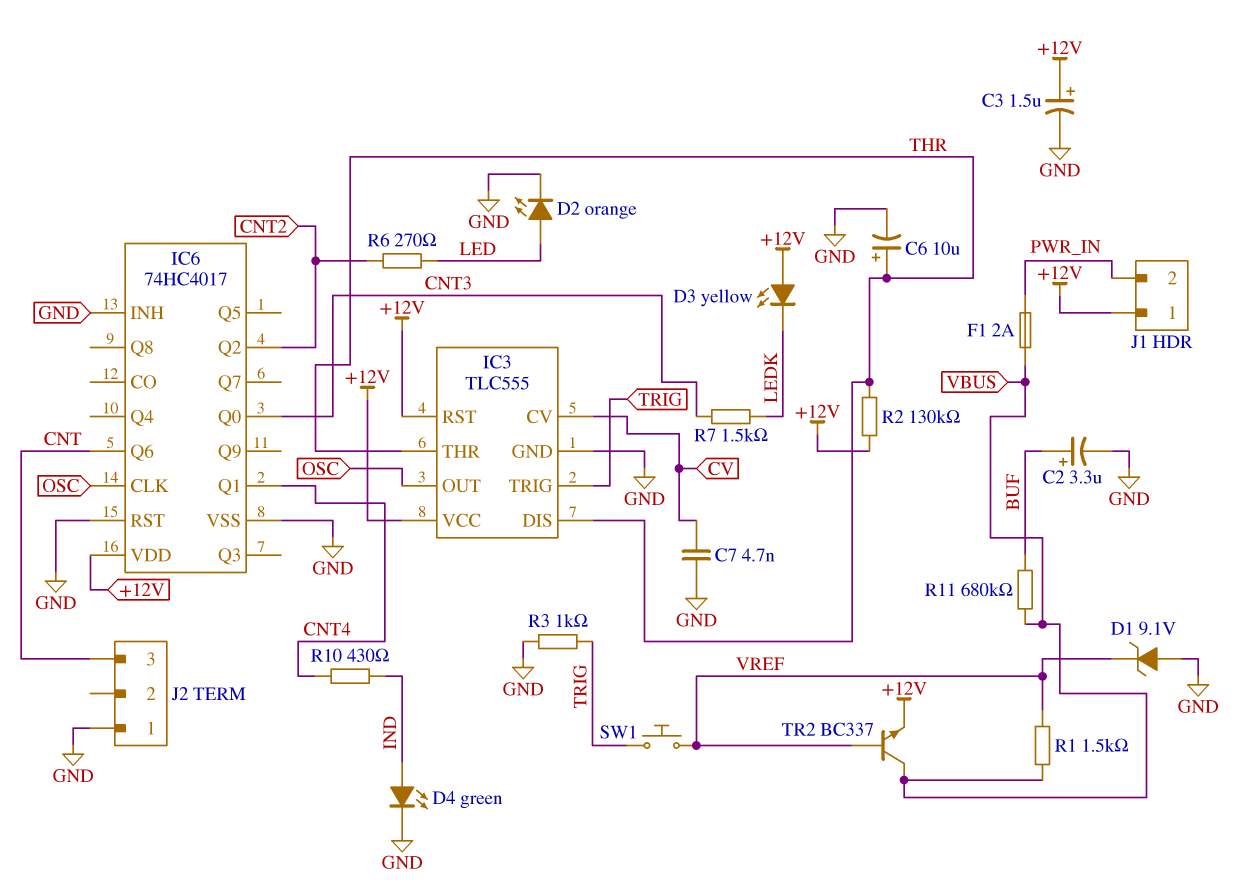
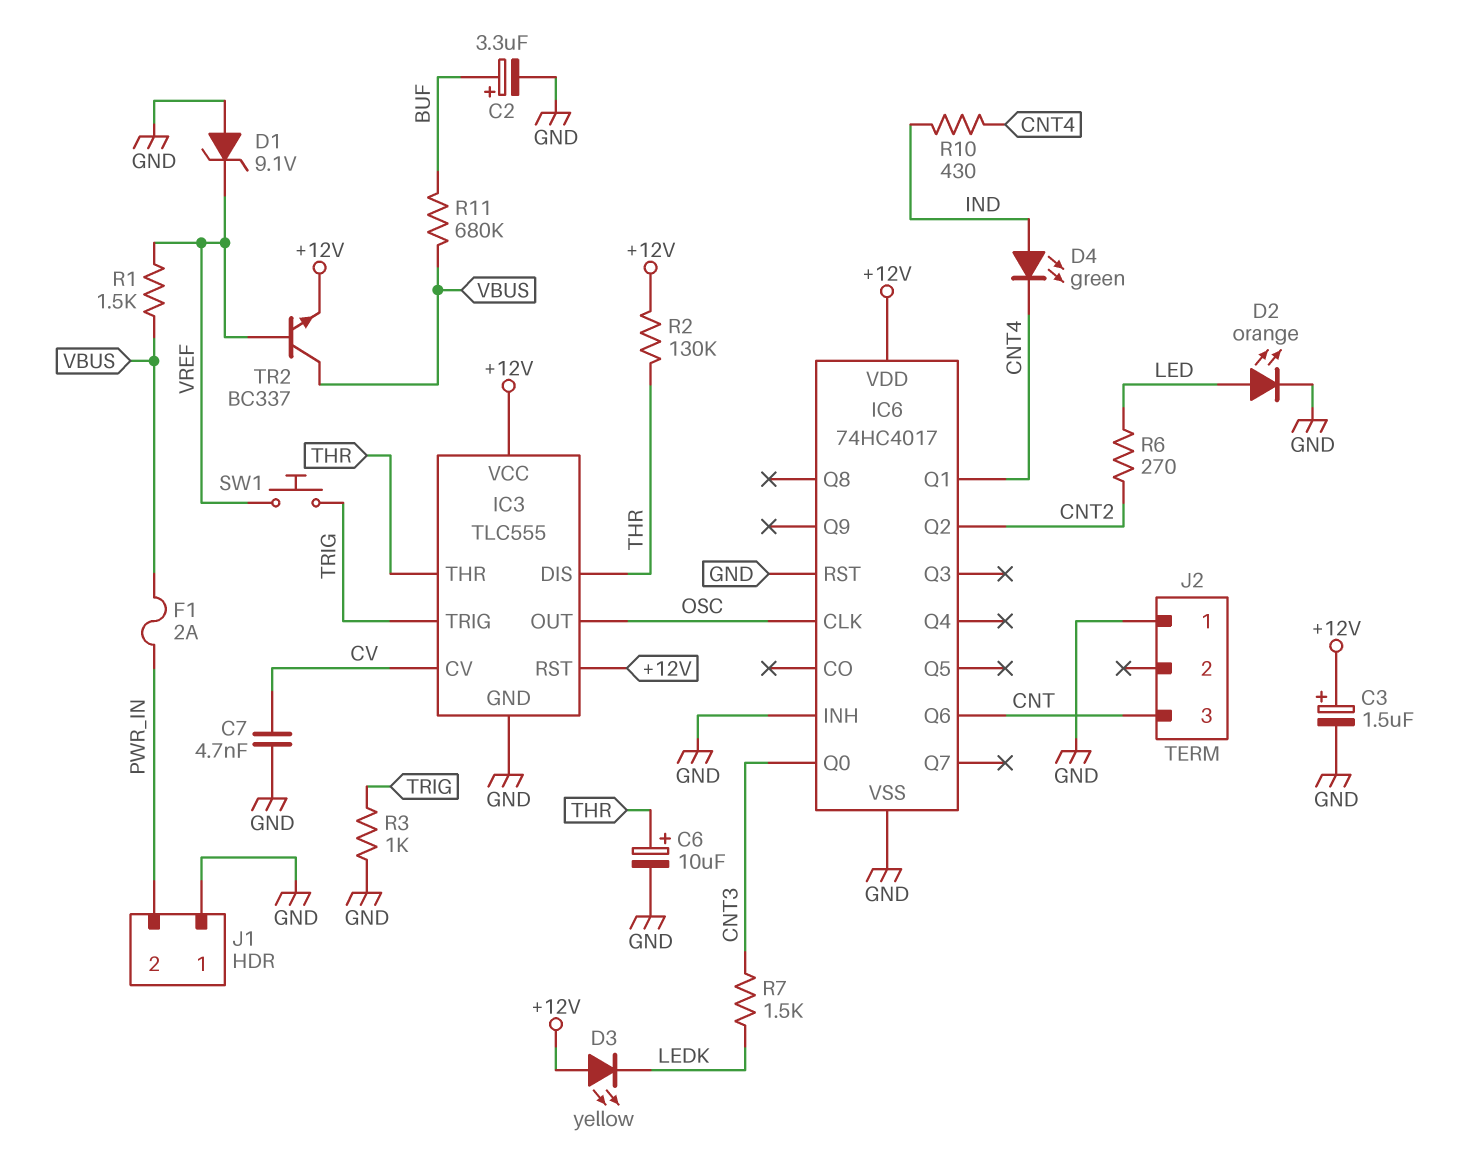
D4: LED green (A IND, K GND) -> LED green (A IND, K CNT4)
J1 pin 1: +12V -> GND

